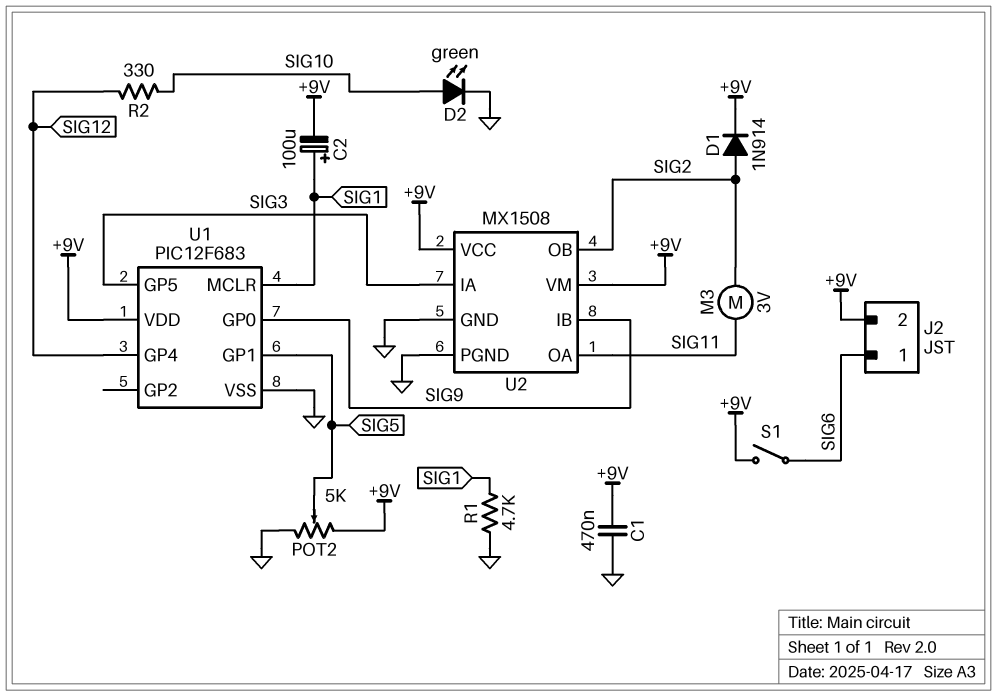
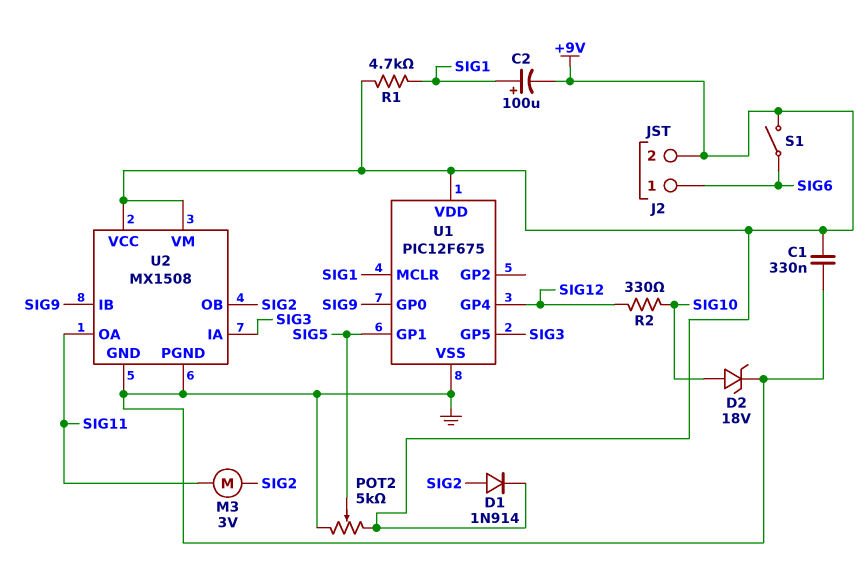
C1: 470nF (+9V, GND) -> 330nF (+9V, GND)
D2: LED green (A SIG10, K GND) -> zener 18V (A SIG10, K GND)
R1: 4.7k (GND, SIG1) -> 4.7k (+9V, SIG1)
U1: PIC12F683 -> PIC12F675

